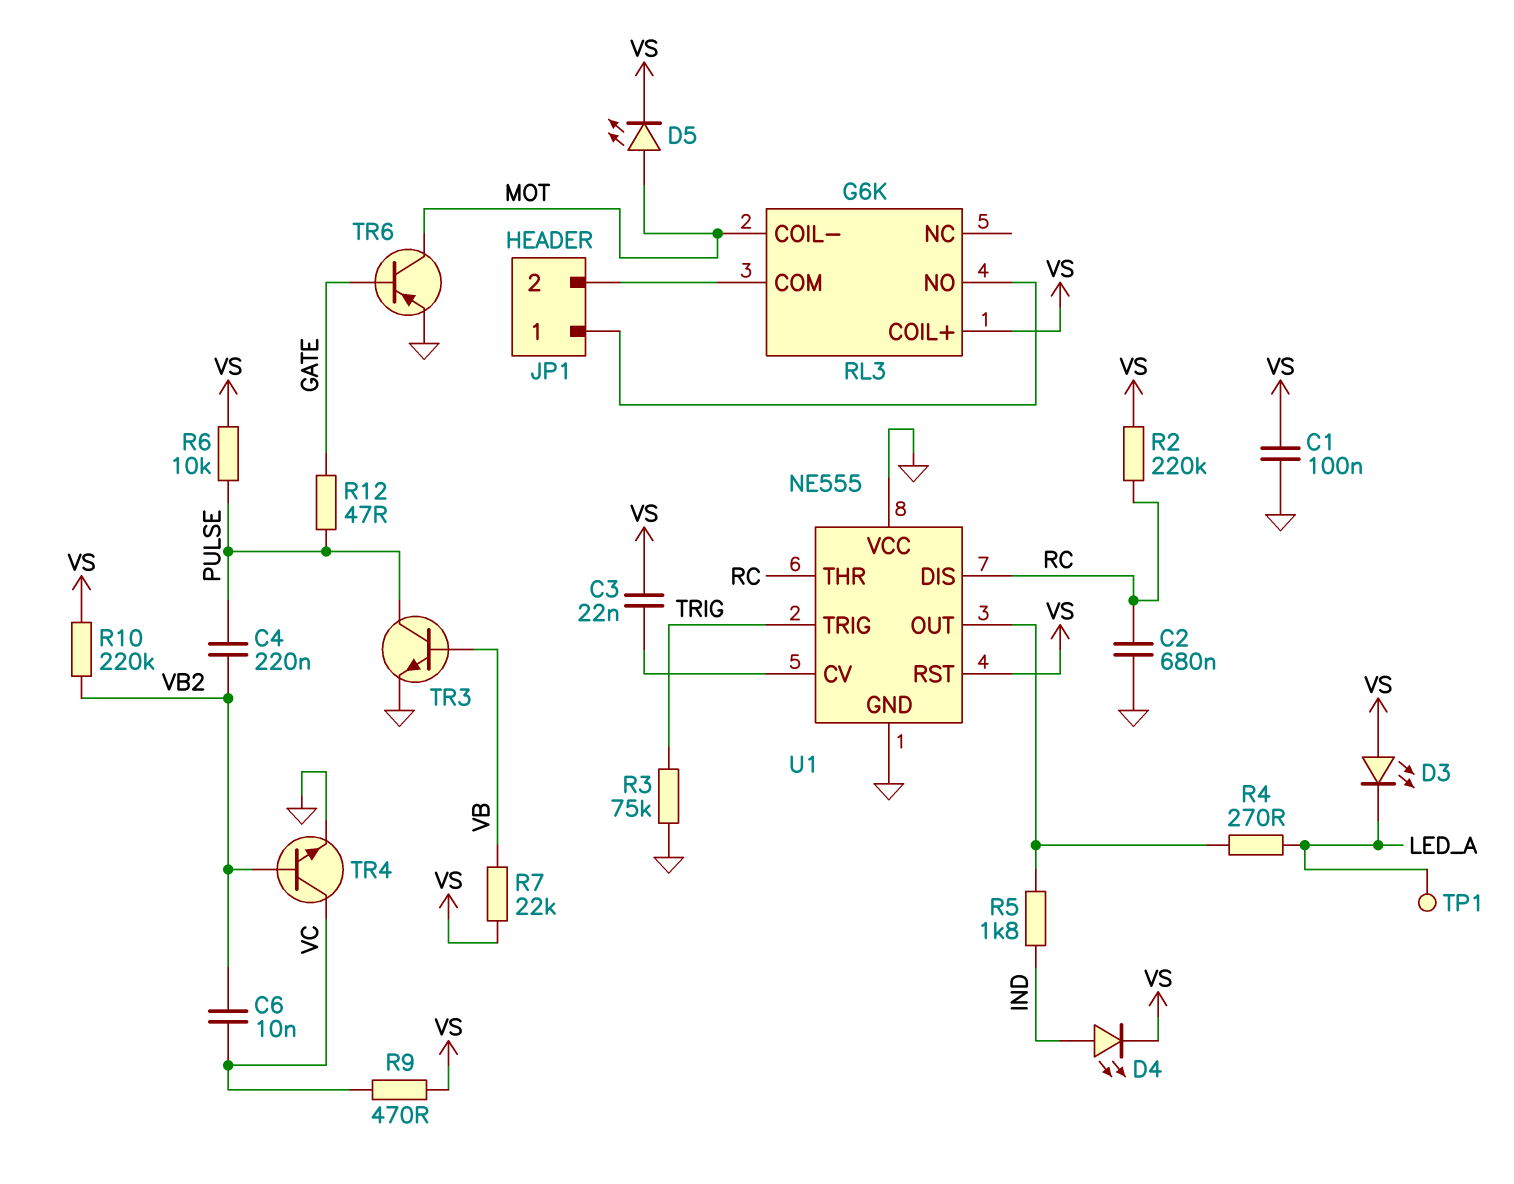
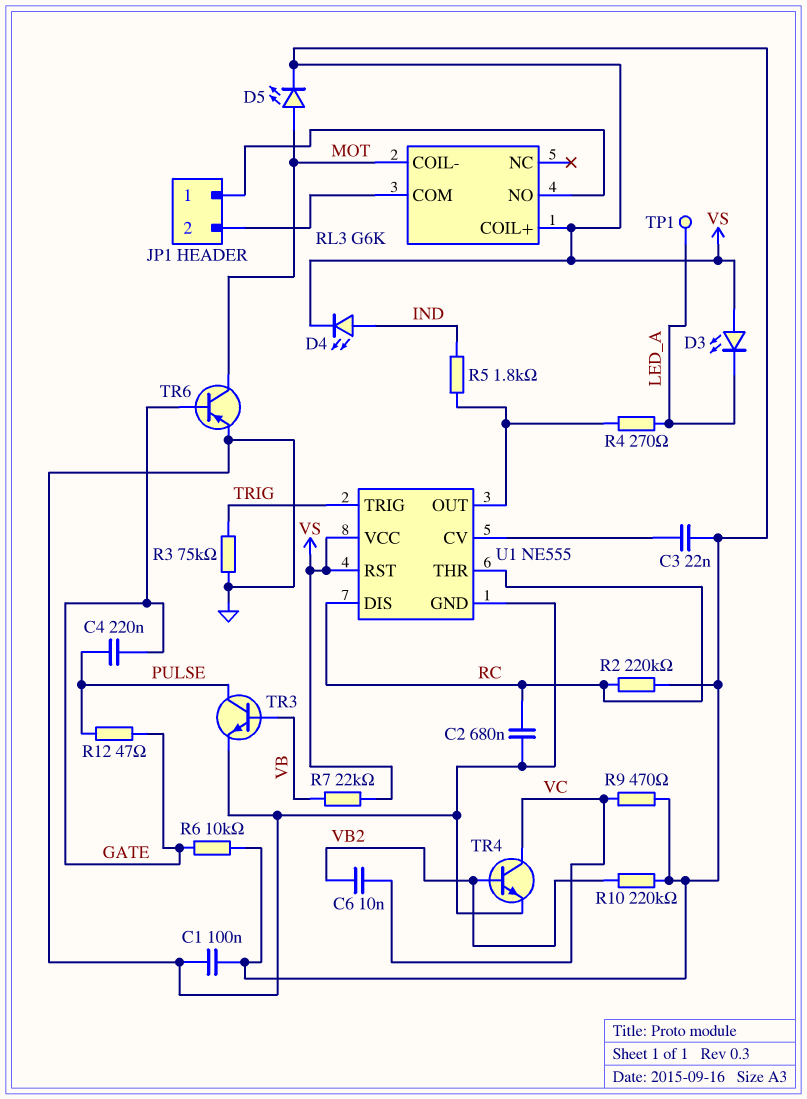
C4: 220nF (PULSE, VB2) -> 220nF (GATE, PULSE)
R6: 10k (PULSE, VS) -> 10k (GATE, VS)
U1 pin VCC: GND -> VS

